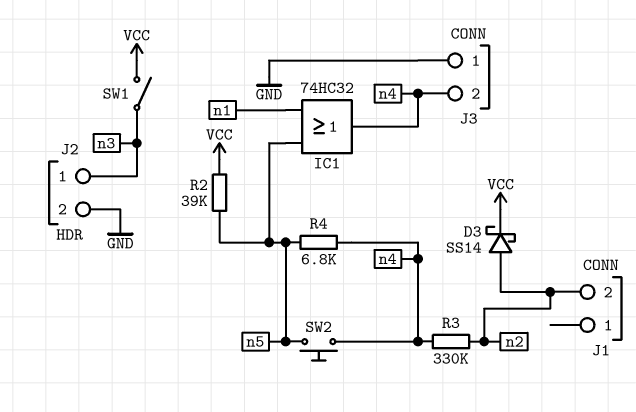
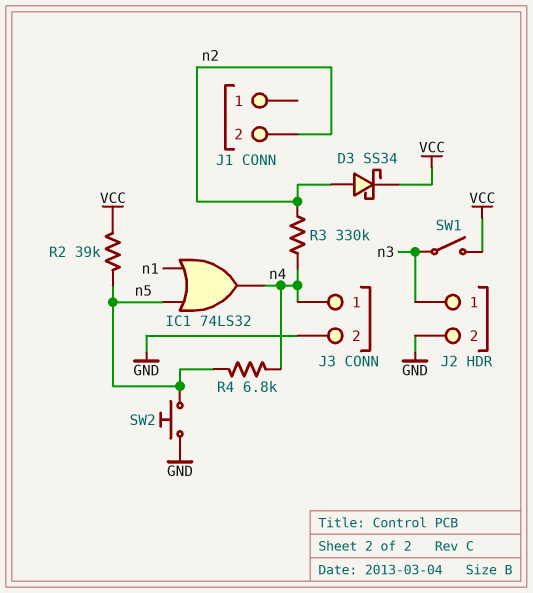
D3: schottky SS14 (A n2, K VCC) -> schottky SS34 (A n2, K VCC)
IC1: OR 74HC32 (in n1, in n5, out n4) -> OR 74LS32 (in n1, in n5, out n4)
J3 pin 1: GND -> n4
J3 pin 2: n4 -> GND
SW2: button (n4, n5) -> button (GND, n5)

